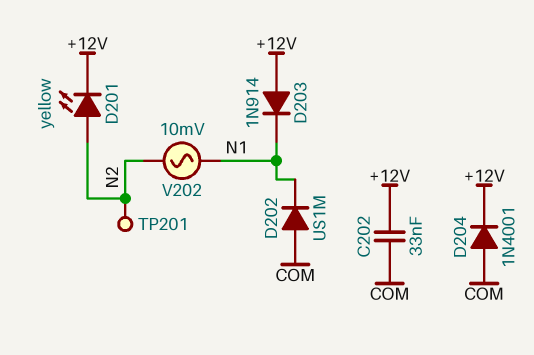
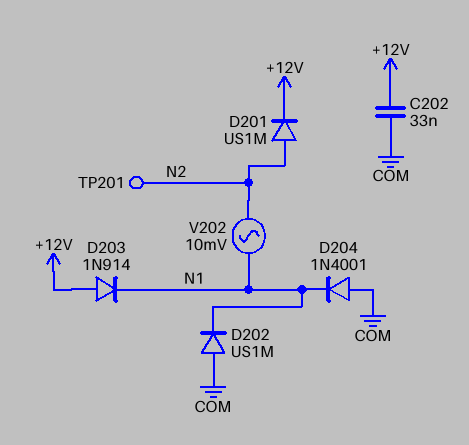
D201: LED yellow (A N2, K +12V) -> diode US1M (A N2, K +12V)
D204: diode 1N4001 (A COM, K +12V) -> diode 1N4001 (A COM, K N1)

